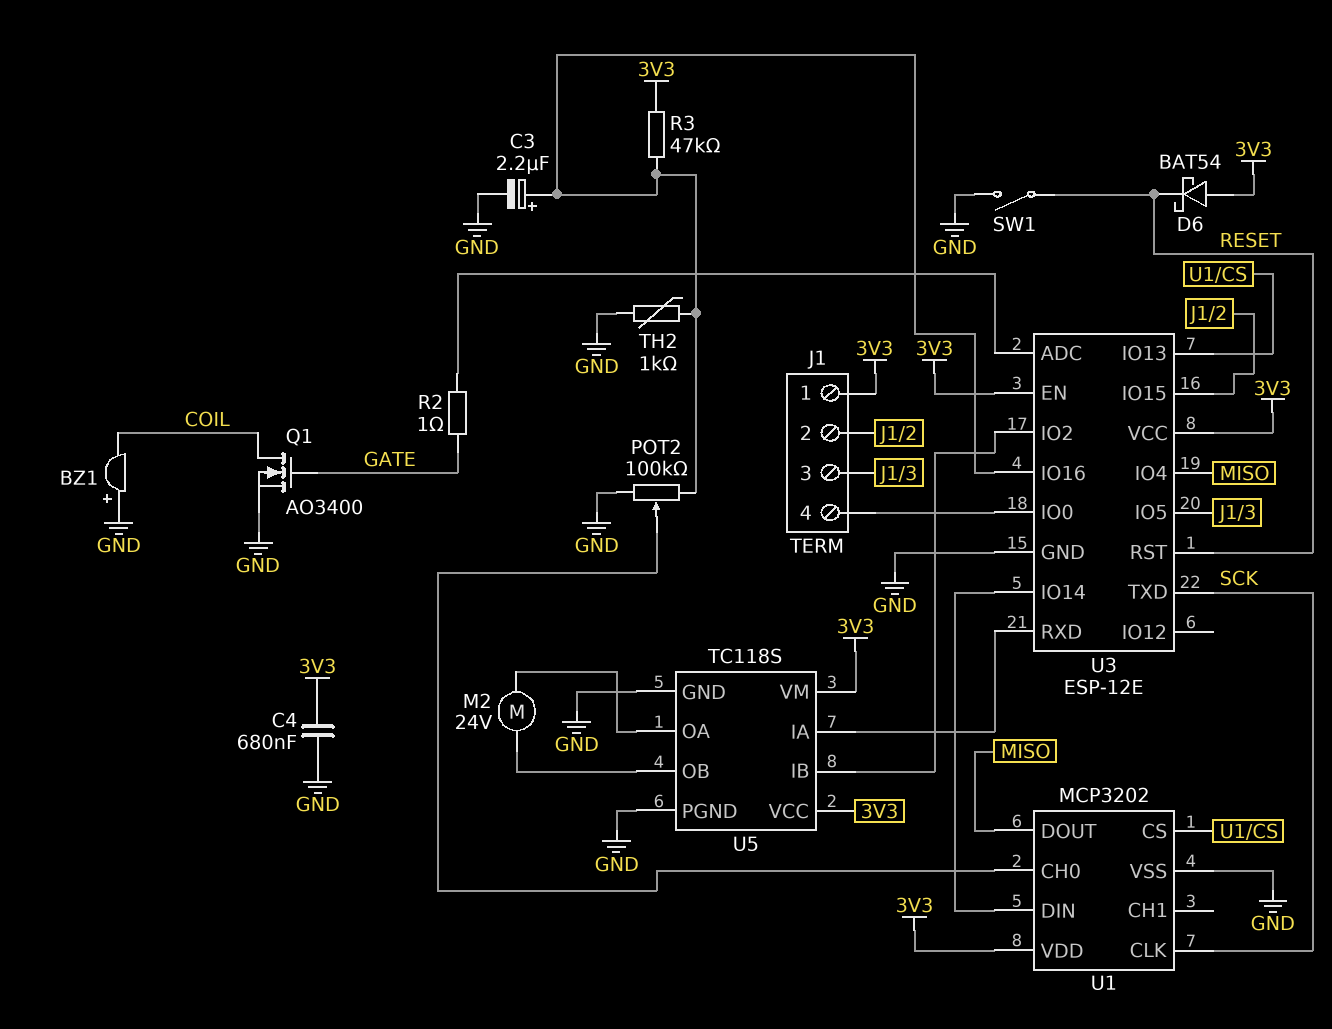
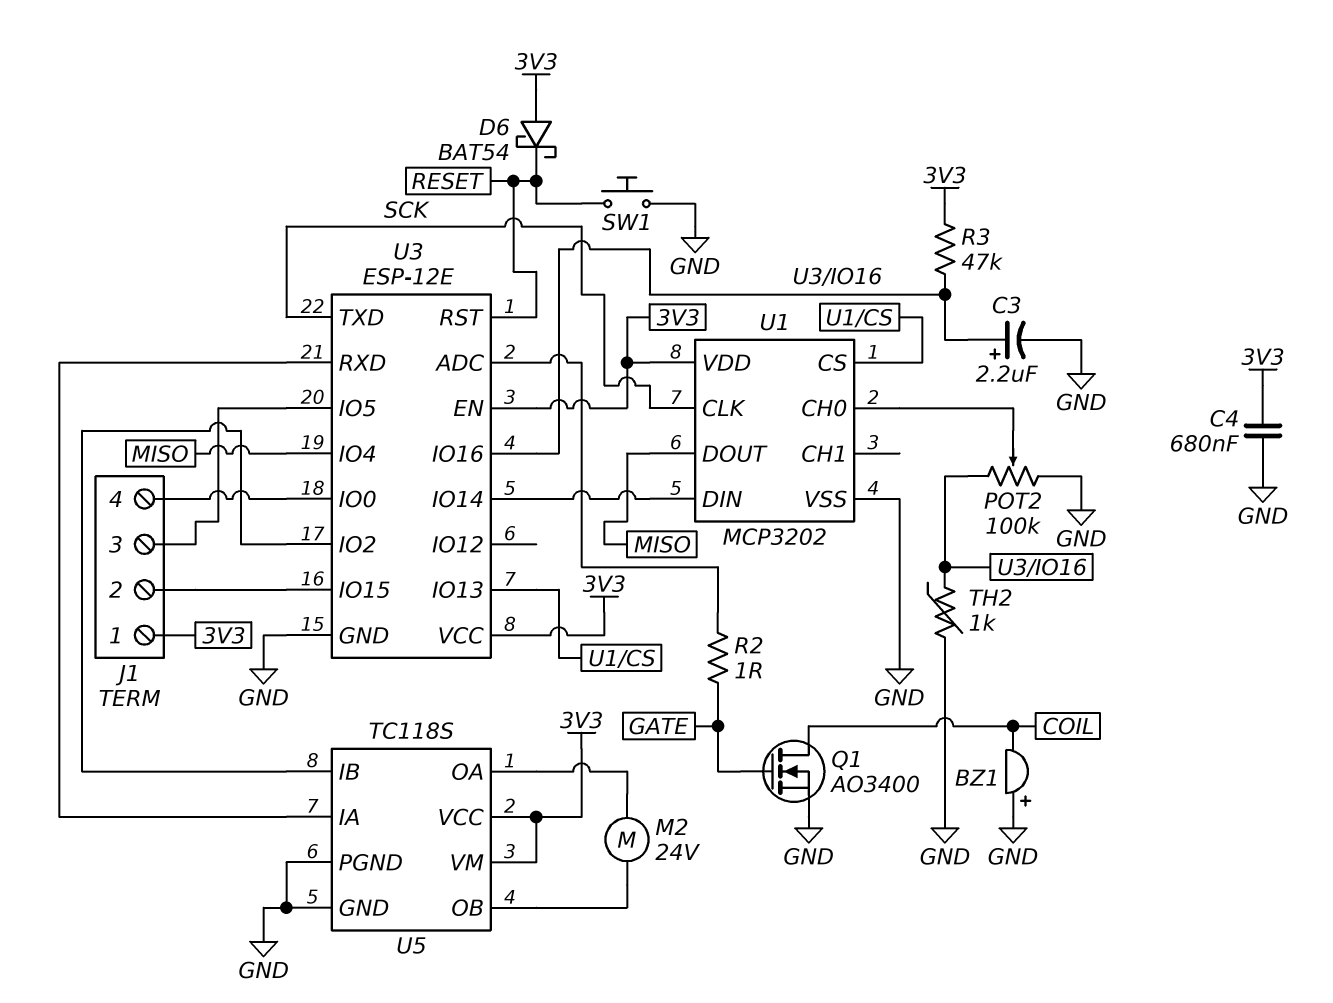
SW1: switch (GND, RESET) -> button (GND, RESET)

